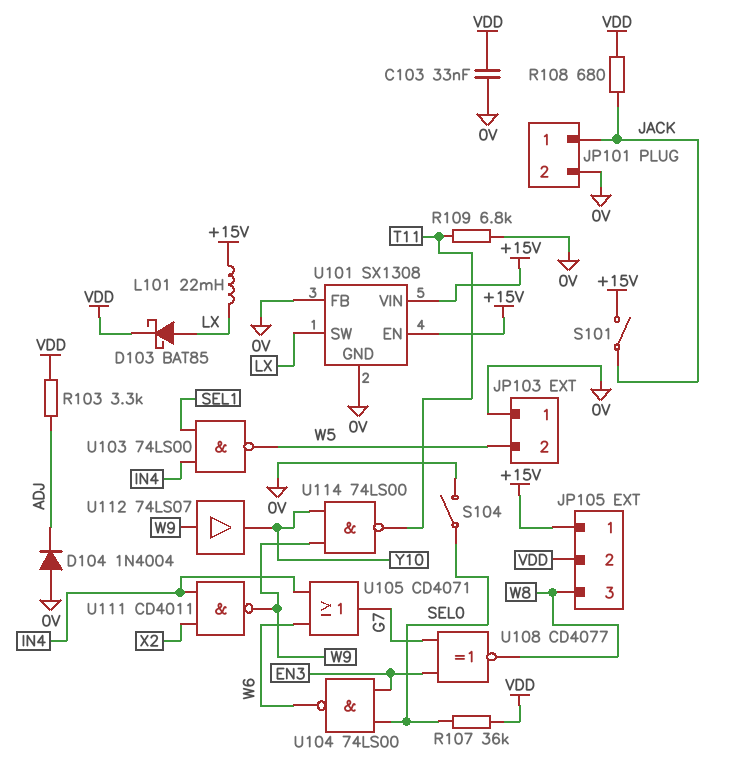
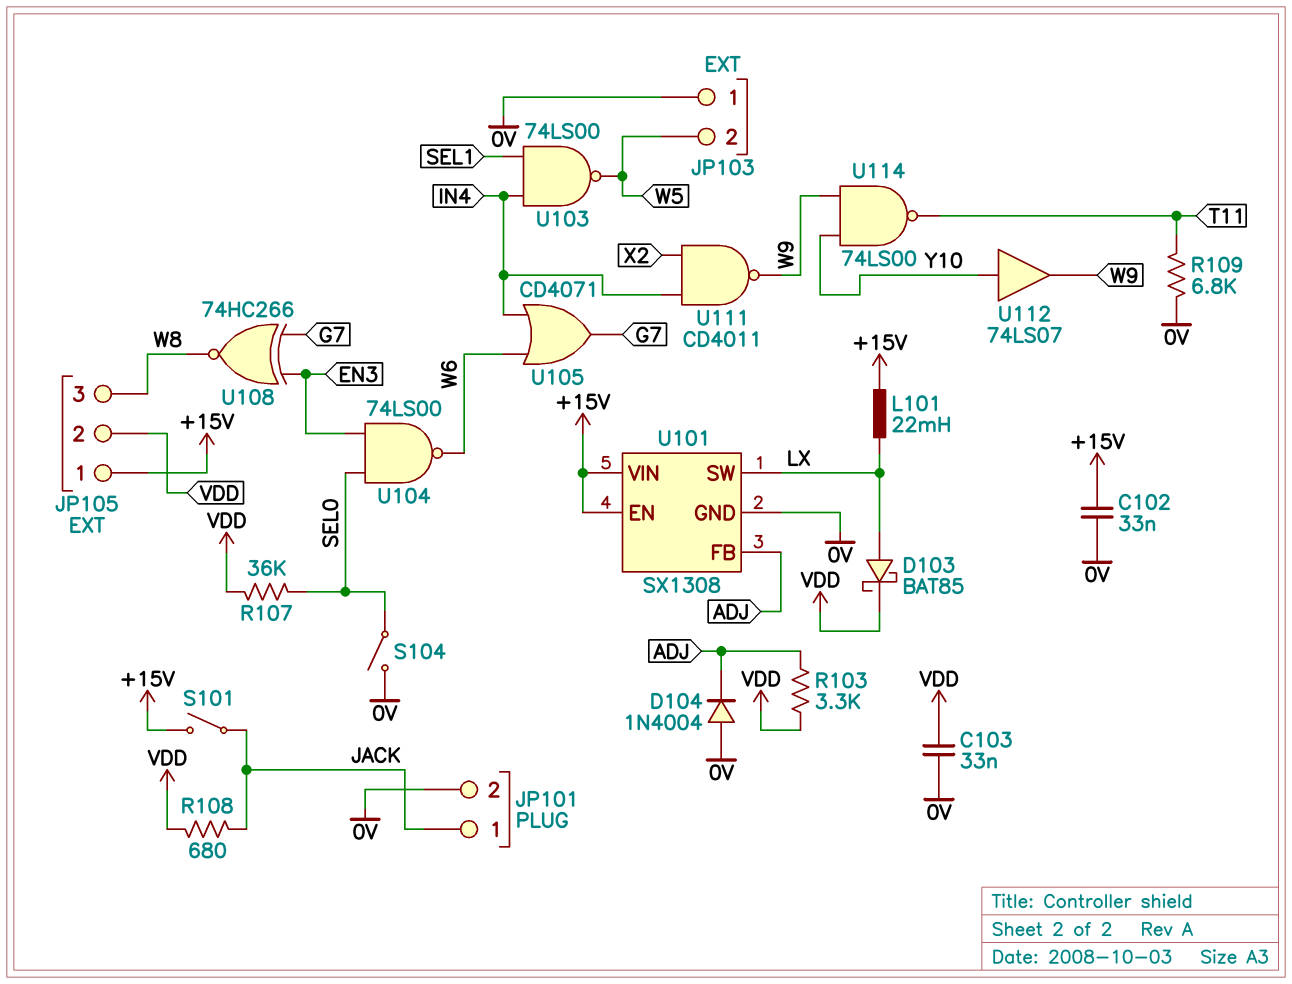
C102: none -> 33nF (+15V, 0V)
U101 pin FB: 0V -> ADJ
U108: XNOR CD4077 (in EN3, in G7, out W8) -> XNOR 74HC266 (in EN3, in G7, out W8)
U112: buffer 74LS07 (in W9, out Y10) -> buffer 74LS07 (in Y10, out W9)

